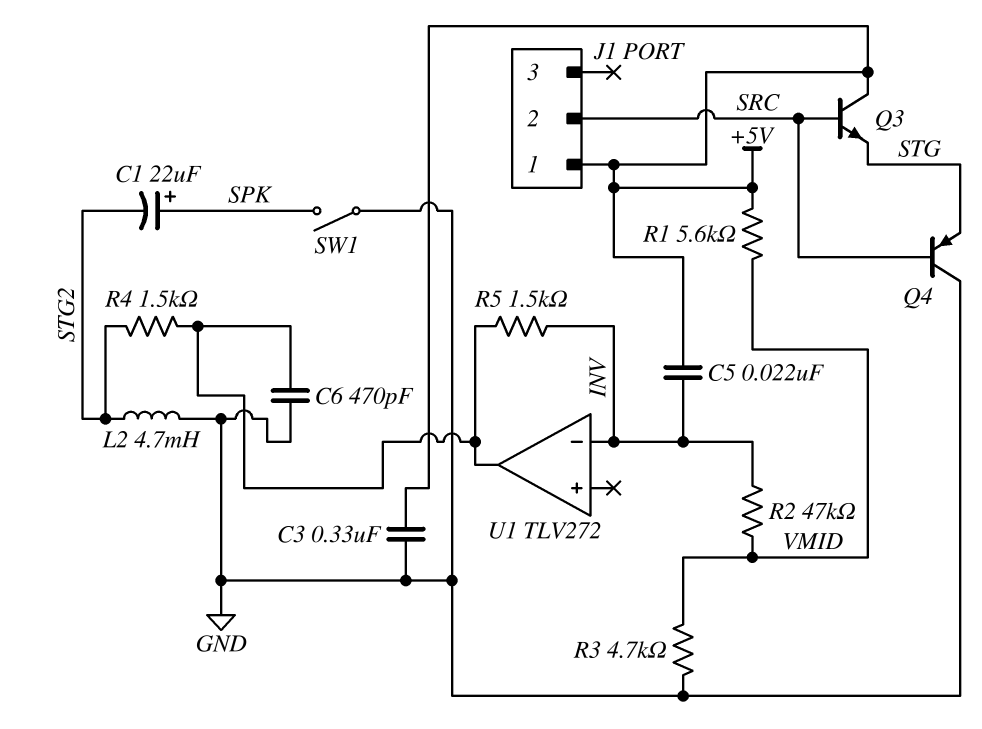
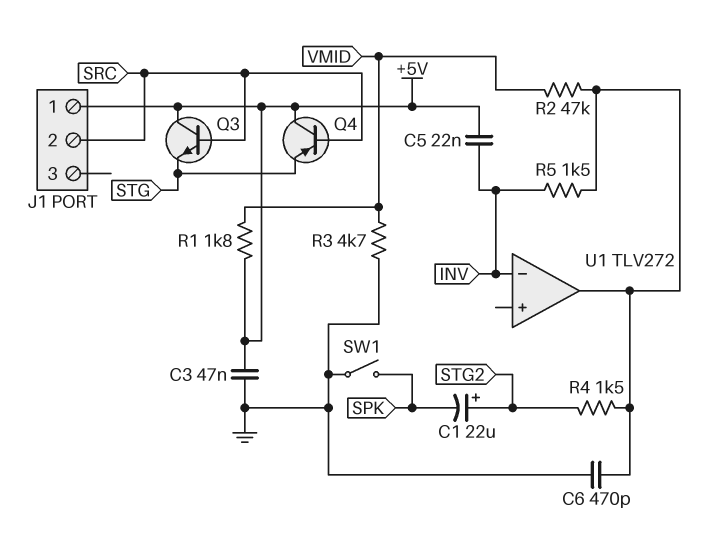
C1: 22uF (plus SPK, minus STG2) -> 22uF (plus STG2, minus SPK)
C3: 330nF (+5V, GND) -> 47nF (+5V, GND)
L2: 4.7mH (GND, STG2) -> none
Q4: PNP (B SRC, C GND, E STG) -> PNP (B SRC, C +5V, E STG)
R1: 5.6k (+5V, VMID) -> 1.8k (+5V, VMID)
R2: 47k (INV, VMID) -> 47k (U1/out, VMID)

